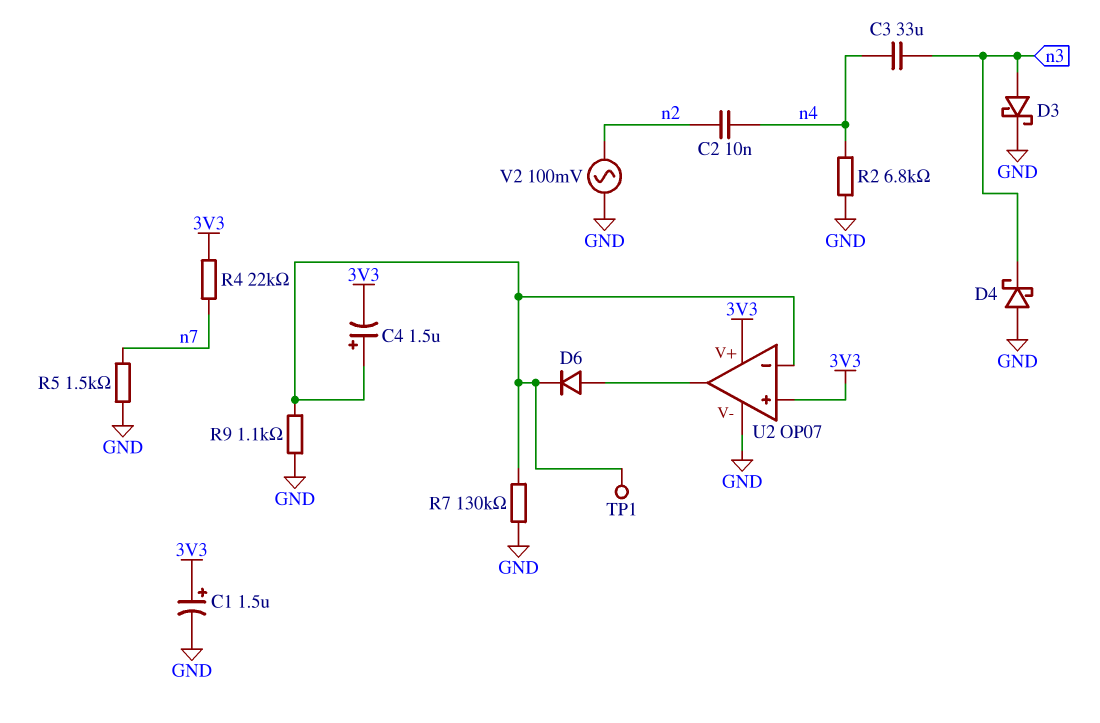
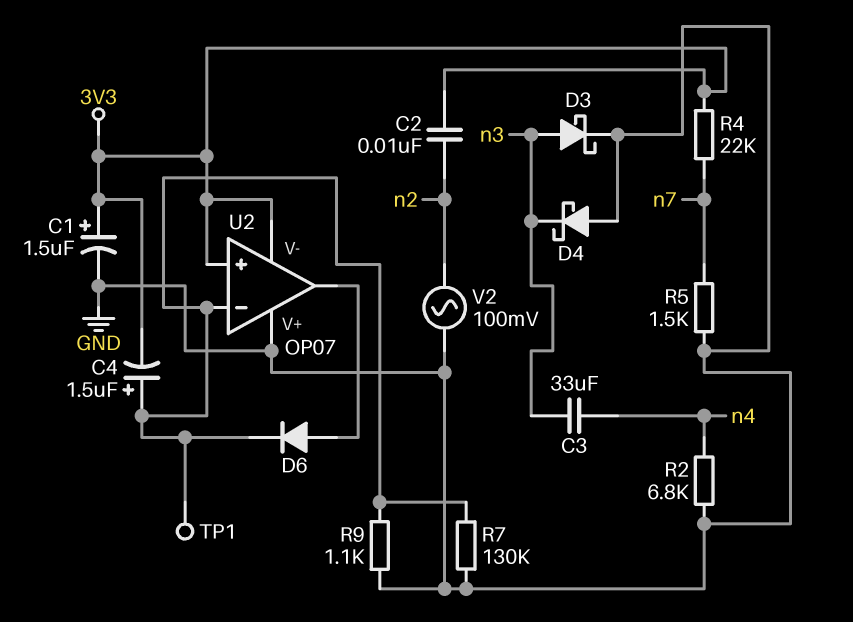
C2: 10nF (n2, n4) -> 10nF (3V3, n2)
U2 pin V+: 3V3 -> GND
U2 pin V-: GND -> 3V3

